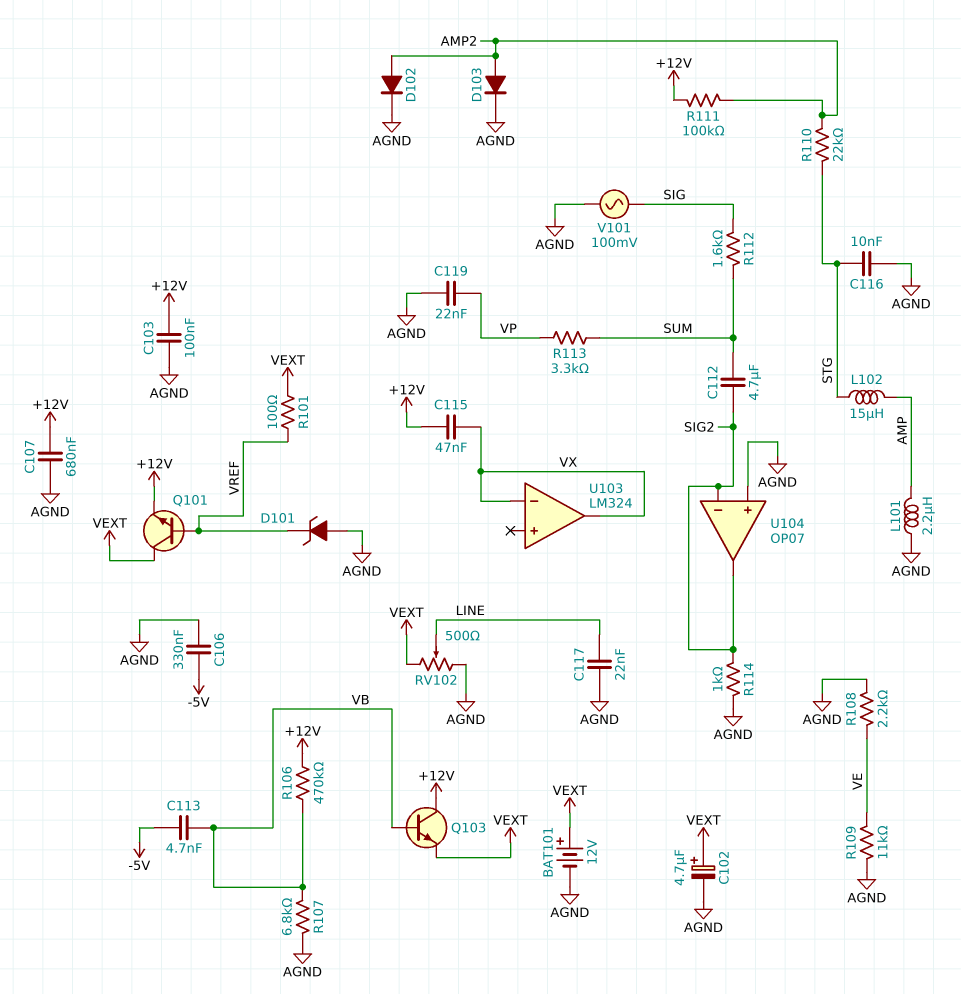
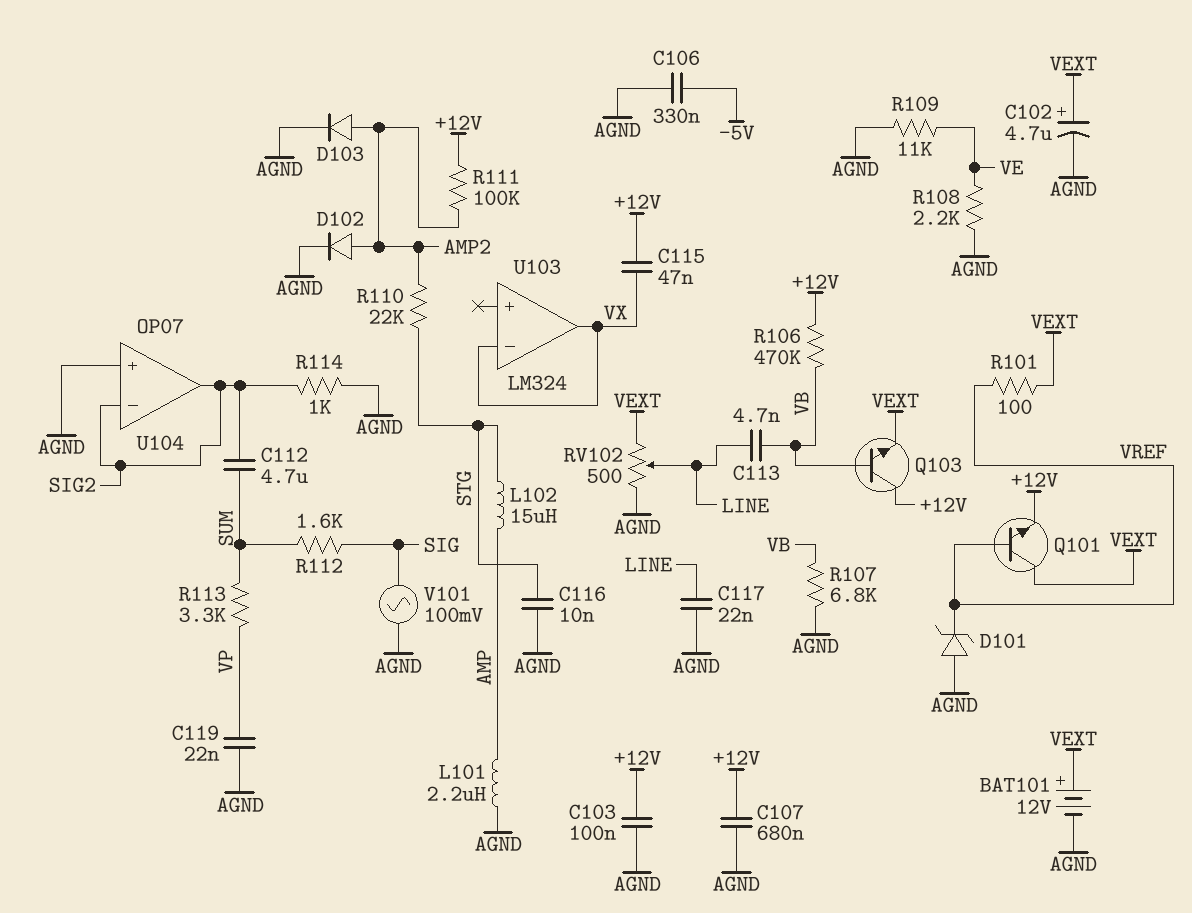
C113: 4.7nF (-5V, VB) -> 4.7nF (LINE, VB)

